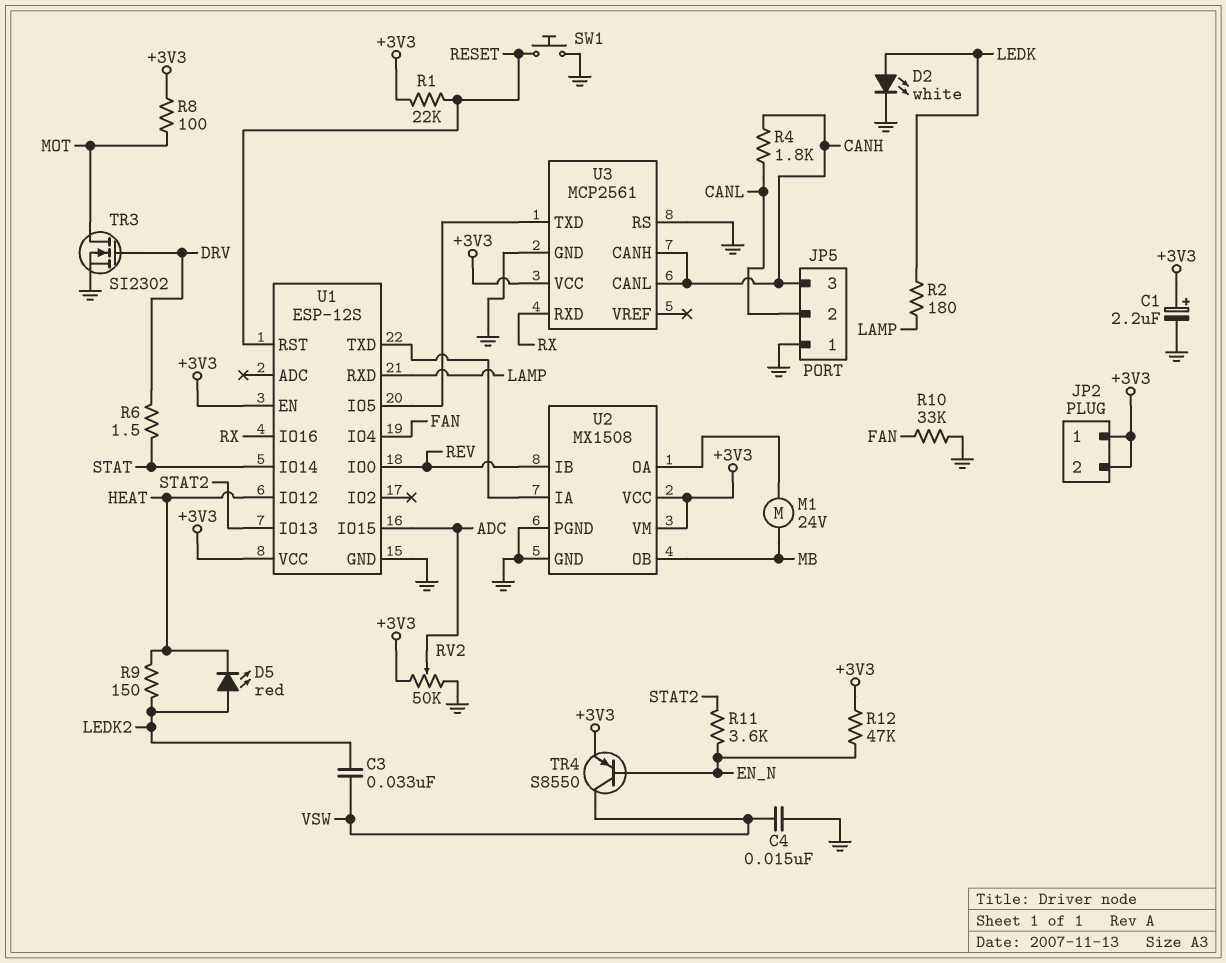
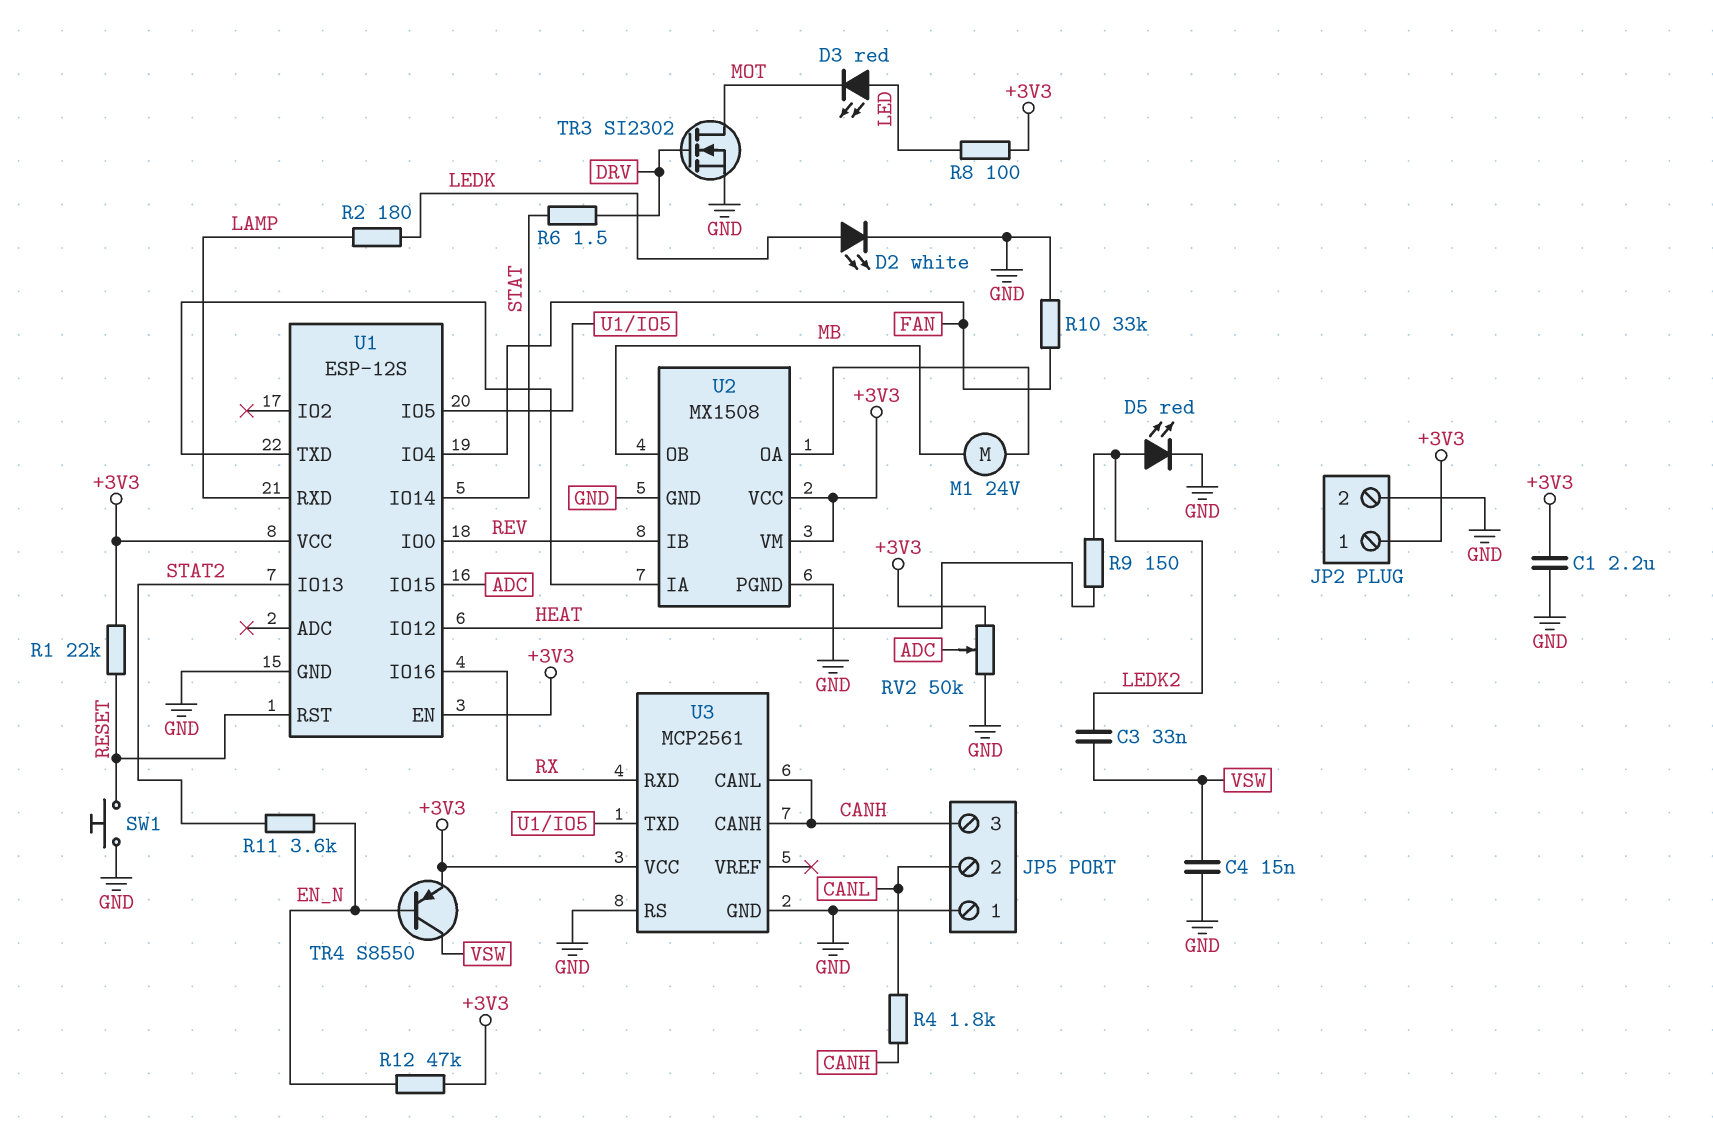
C1: 2.2uF (plus +3V3, minus GND) -> 2.2uF (+3V3, GND)
D3: none -> LED red (A LED, K MOT)
D5: LED red (A LEDK2, K HEAT) -> LED red (A LEDK2, K GND)
JP2 pin 2: +3V3 -> GND
R8: 100 (+3V3, MOT) -> 100 (+3V3, LED)

